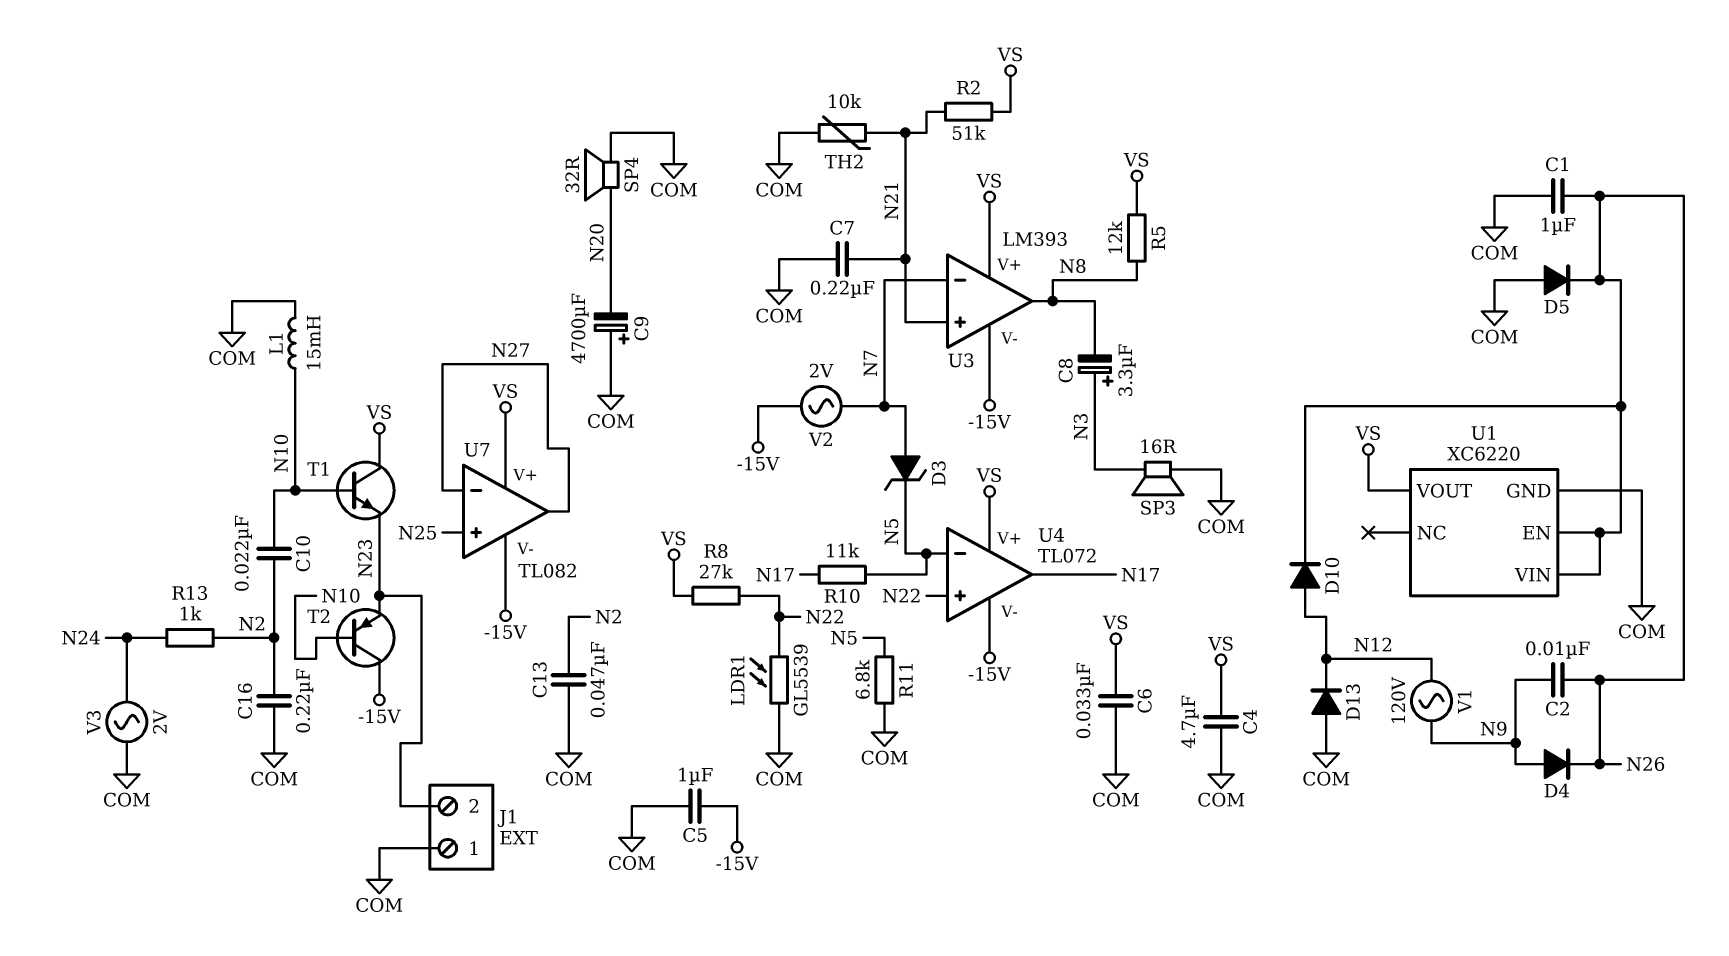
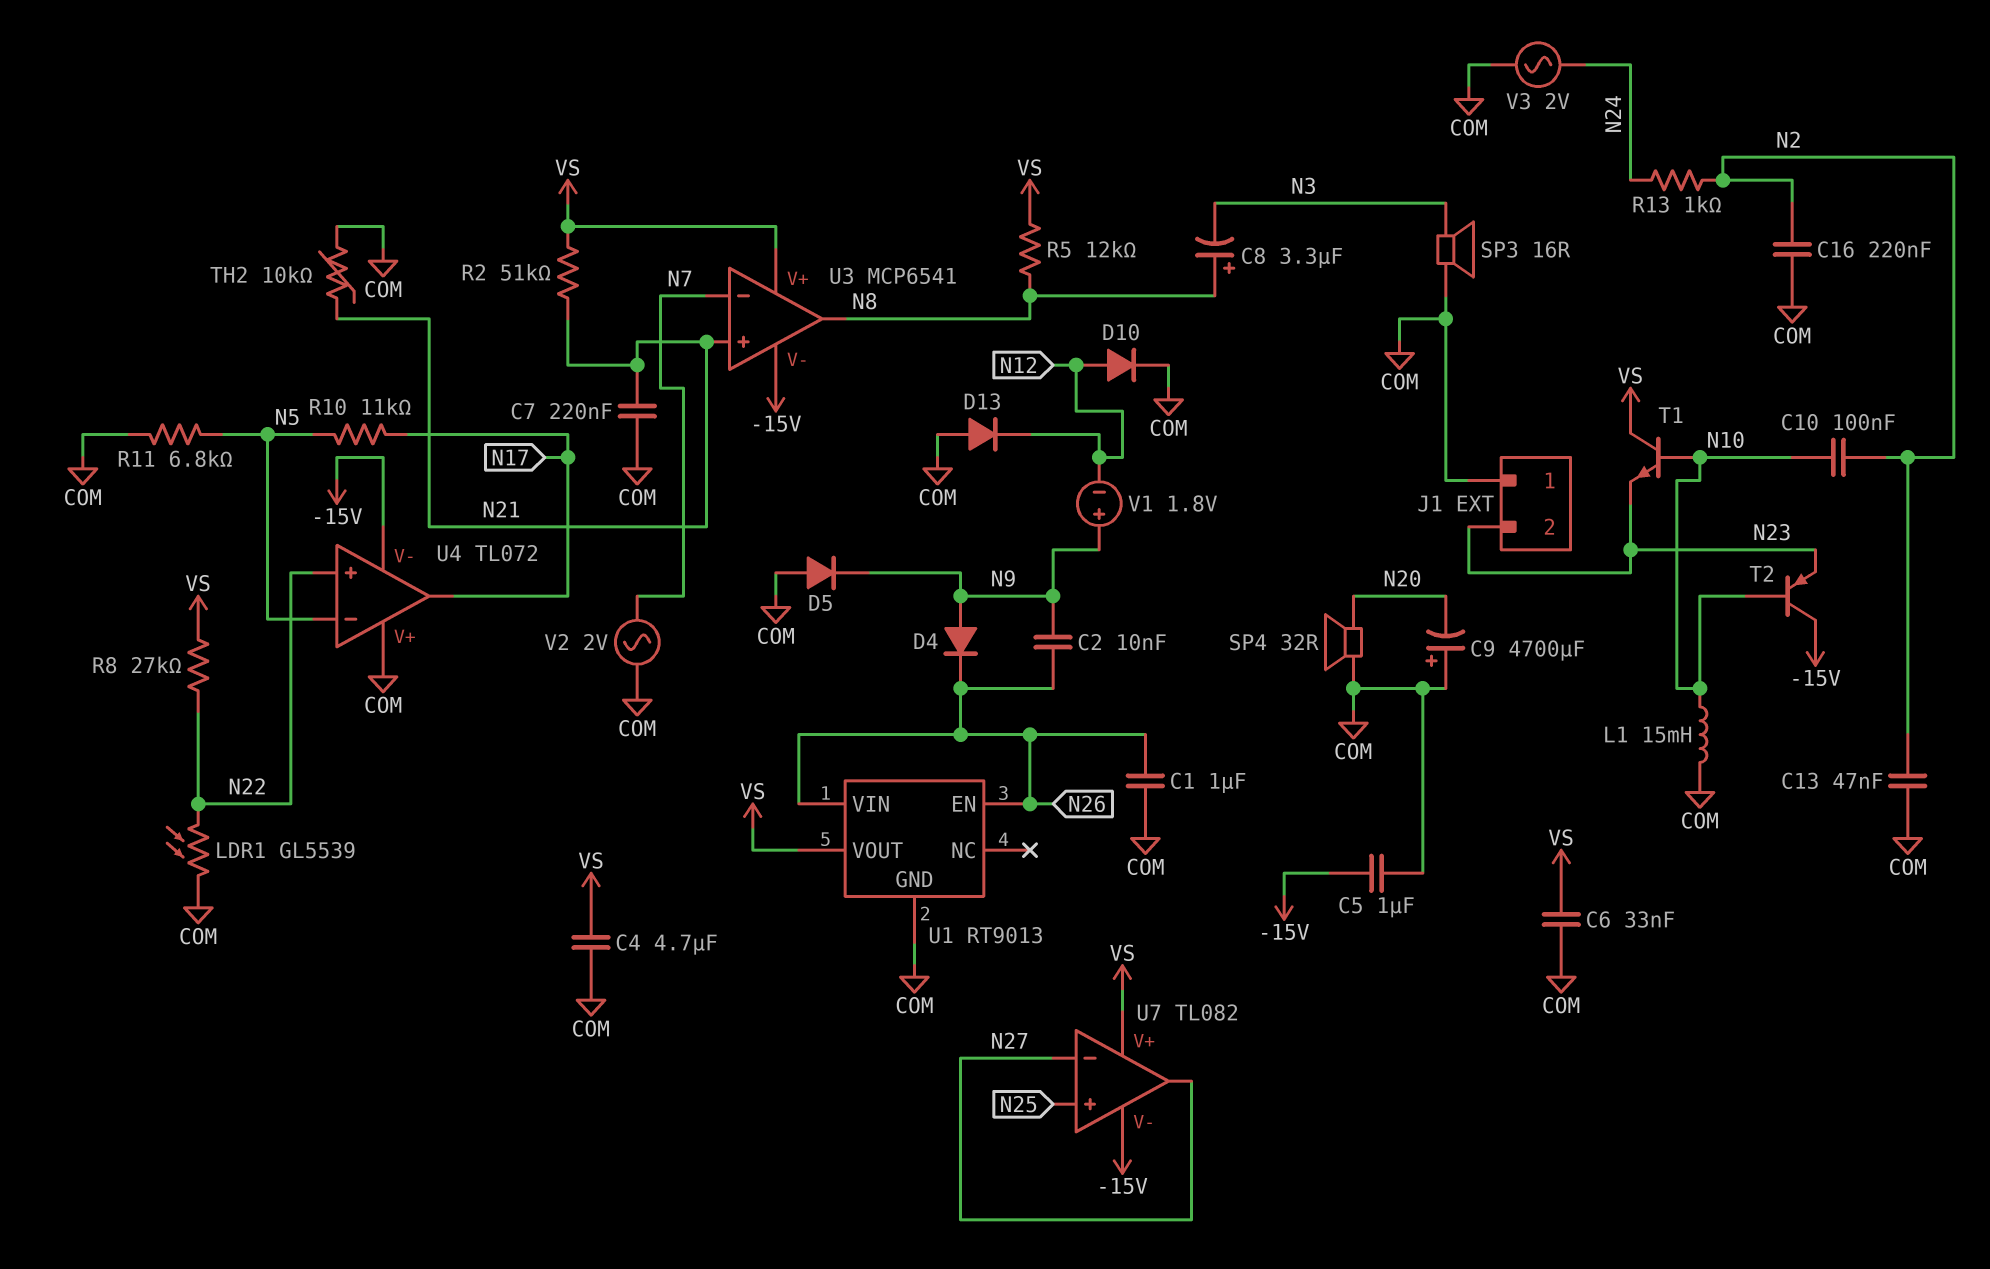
C8: 3.3uF (plus N3, minus N8) -> 3.3uF (plus N8, minus N3)
C10: 22nF (N2, N10) -> 100nF (N2, N10)
D3: zener (A N7, K N5) -> none
D5: diode (A COM, K N26) -> diode (A COM, K N9)
D10: diode (A N12, K N26) -> diode (A N12, K COM)
U1: XC6220 -> RT9013
U3: LM393 -> MCP6541
U4 pin V+: VS -> COM
V1: AC 120V (N9, N12) -> 1.8V (plus N9, minus N12)
V2: AC 2V (-15V, N7) -> AC 2V (COM, N7)

